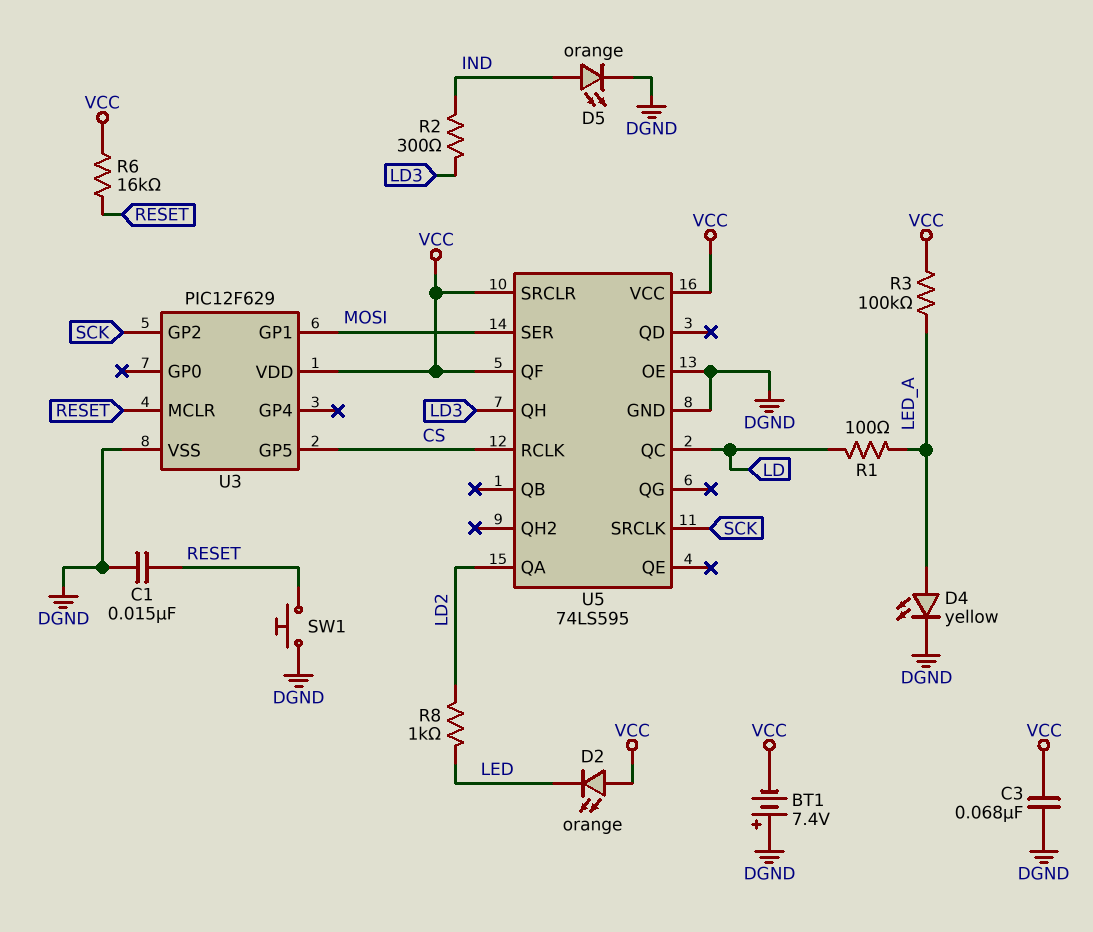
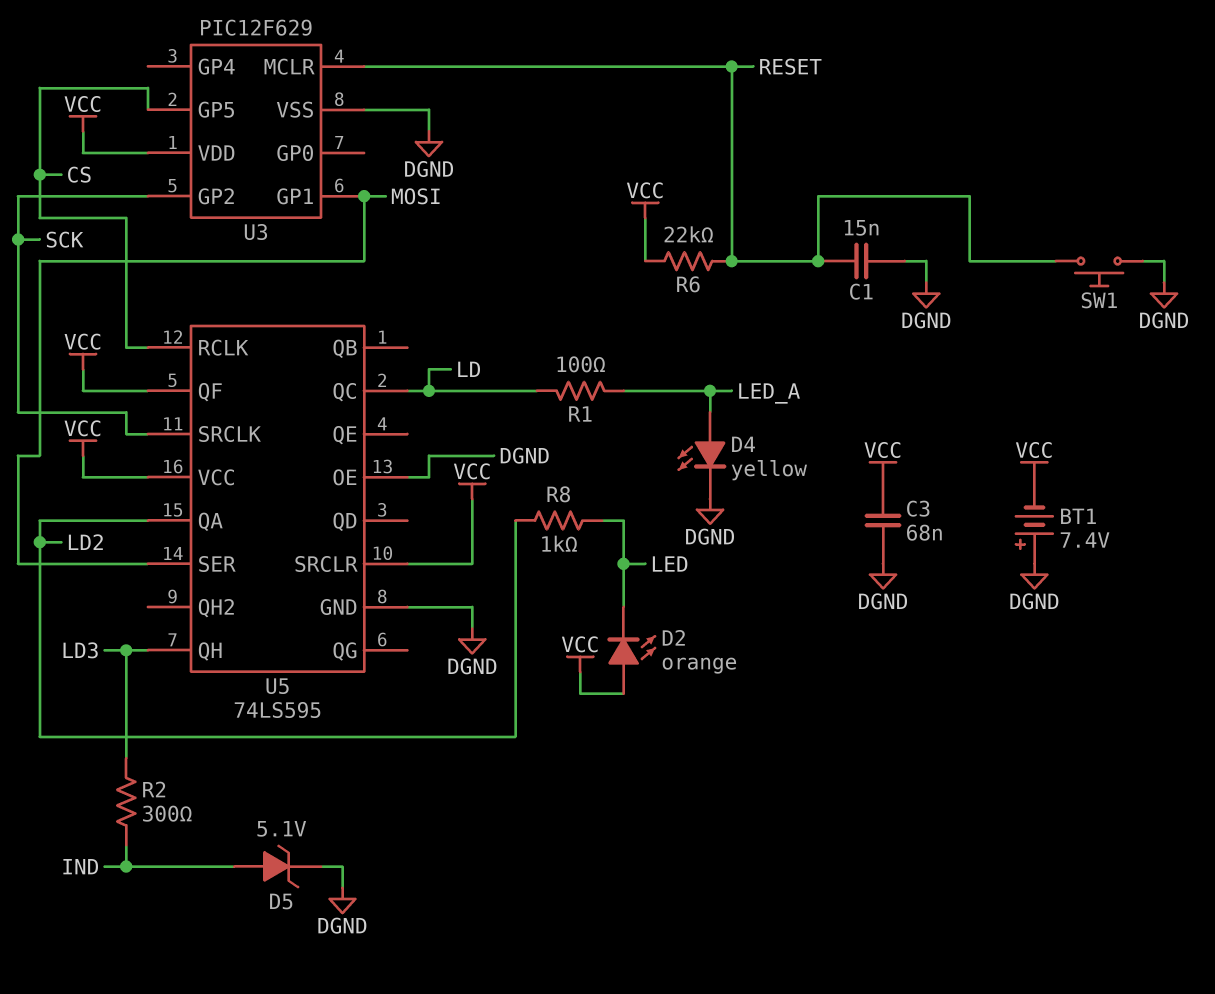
D5: LED orange (A IND, K DGND) -> zener 5.1V (A IND, K DGND)
R3: 100k (LED_A, VCC) -> none
R6: 16k (RESET, VCC) -> 22k (RESET, VCC)

